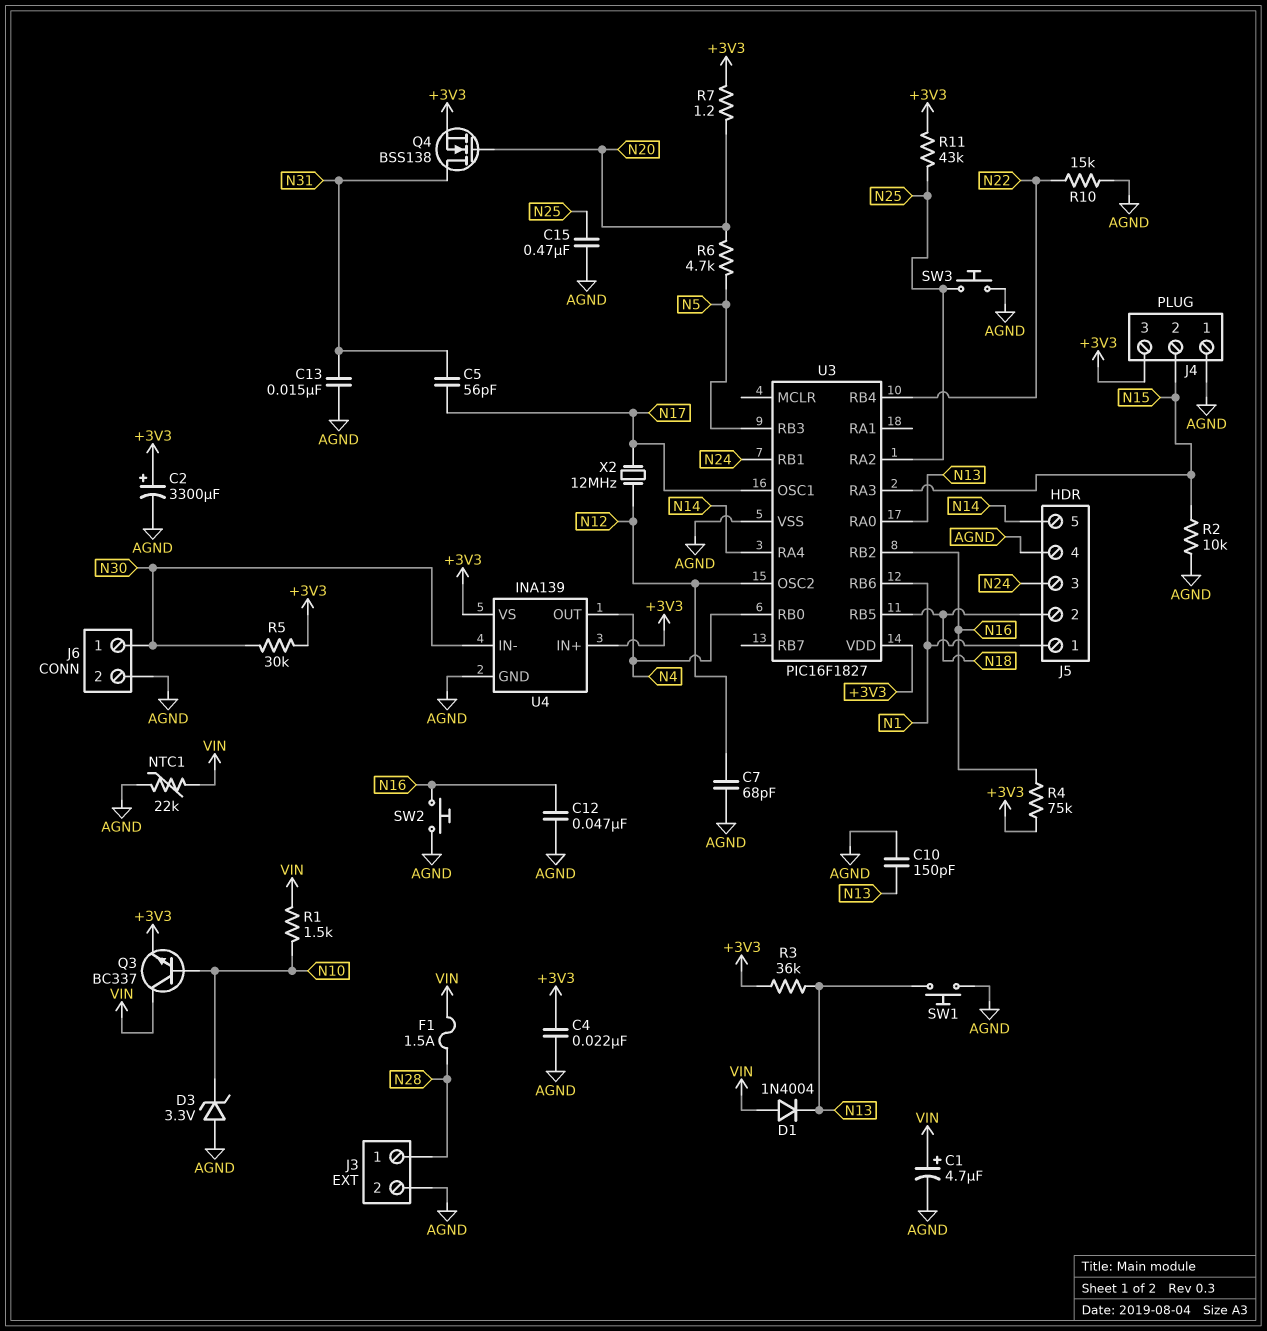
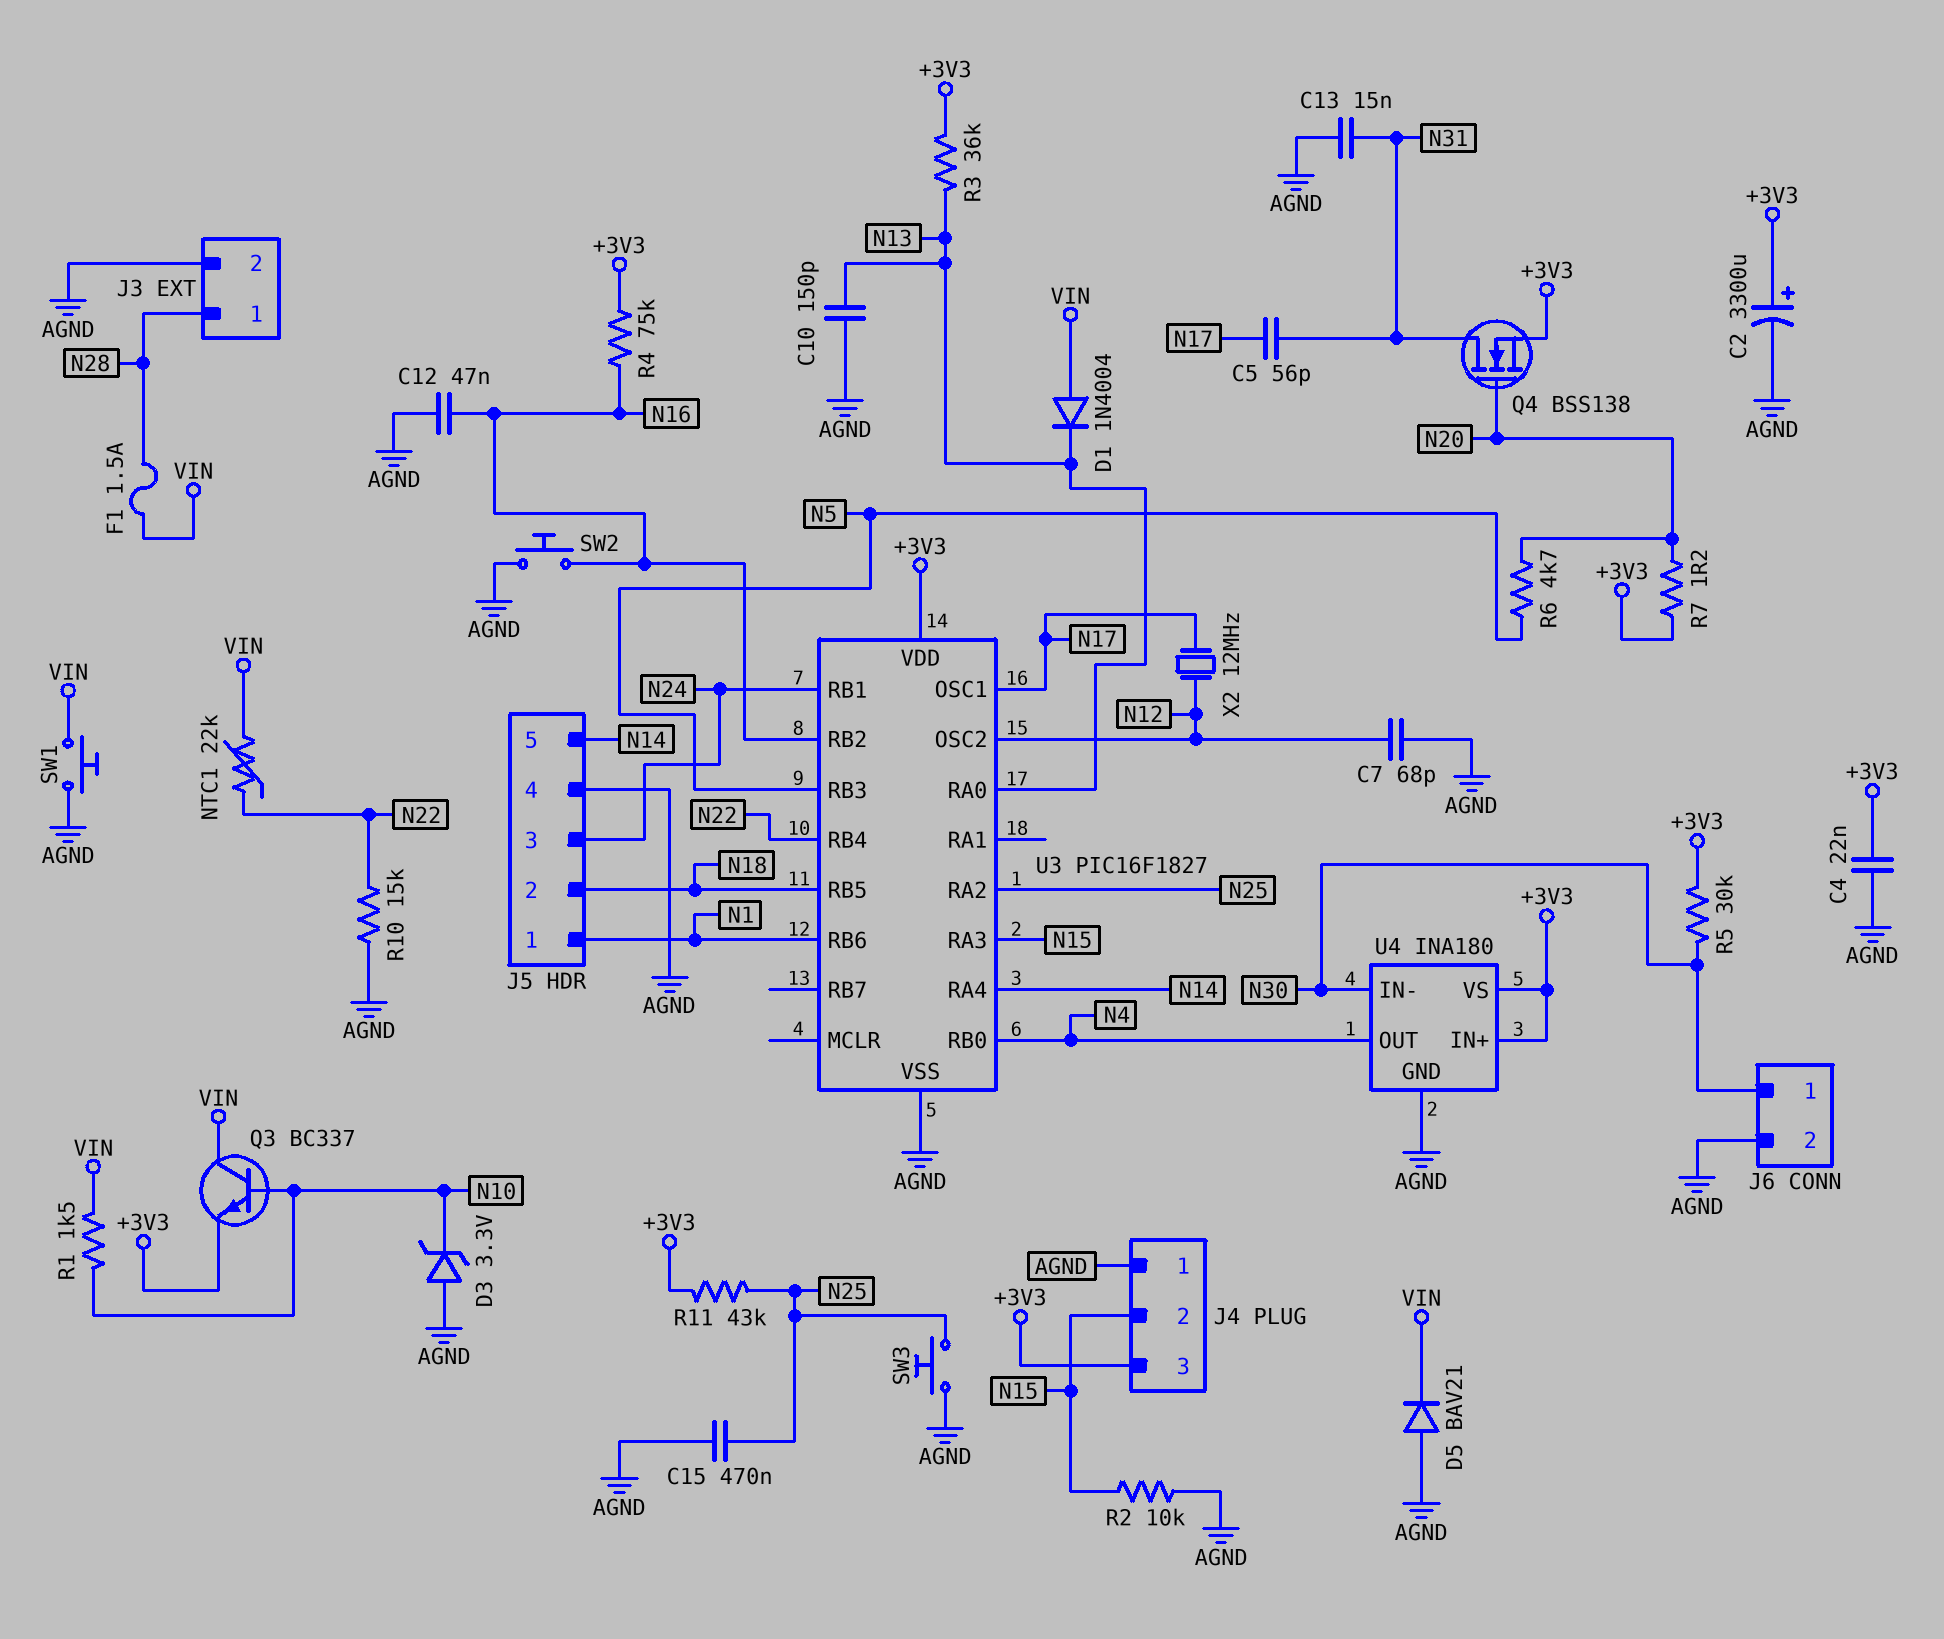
C1: 4.7uF (plus VIN, minus AGND) -> none
D5: none -> diode BAV21 (A AGND, K VIN)
NTC1: 22k (AGND, VIN) -> 22k (N22, VIN)
SW1: button (AGND, N13) -> button (AGND, VIN)
U4: INA139 -> INA180

